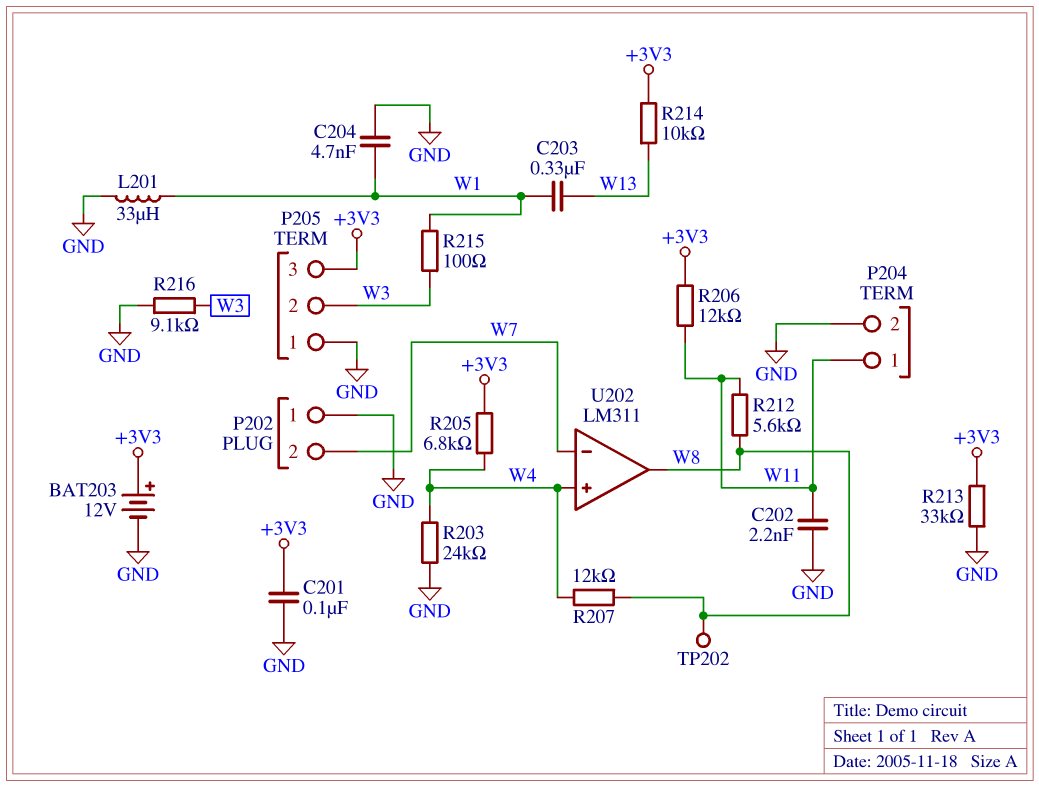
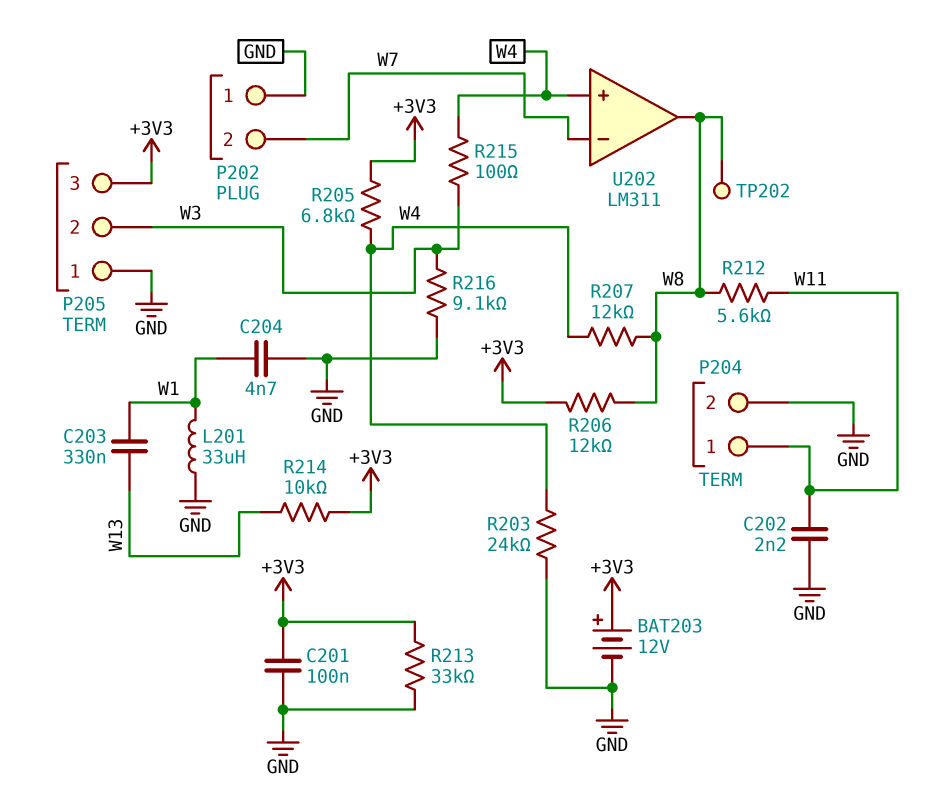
R206: 12k (+3V3, W11) -> 12k (+3V3, W8)
R215: 100 (W1, W3) -> 100 (W3, W4)

